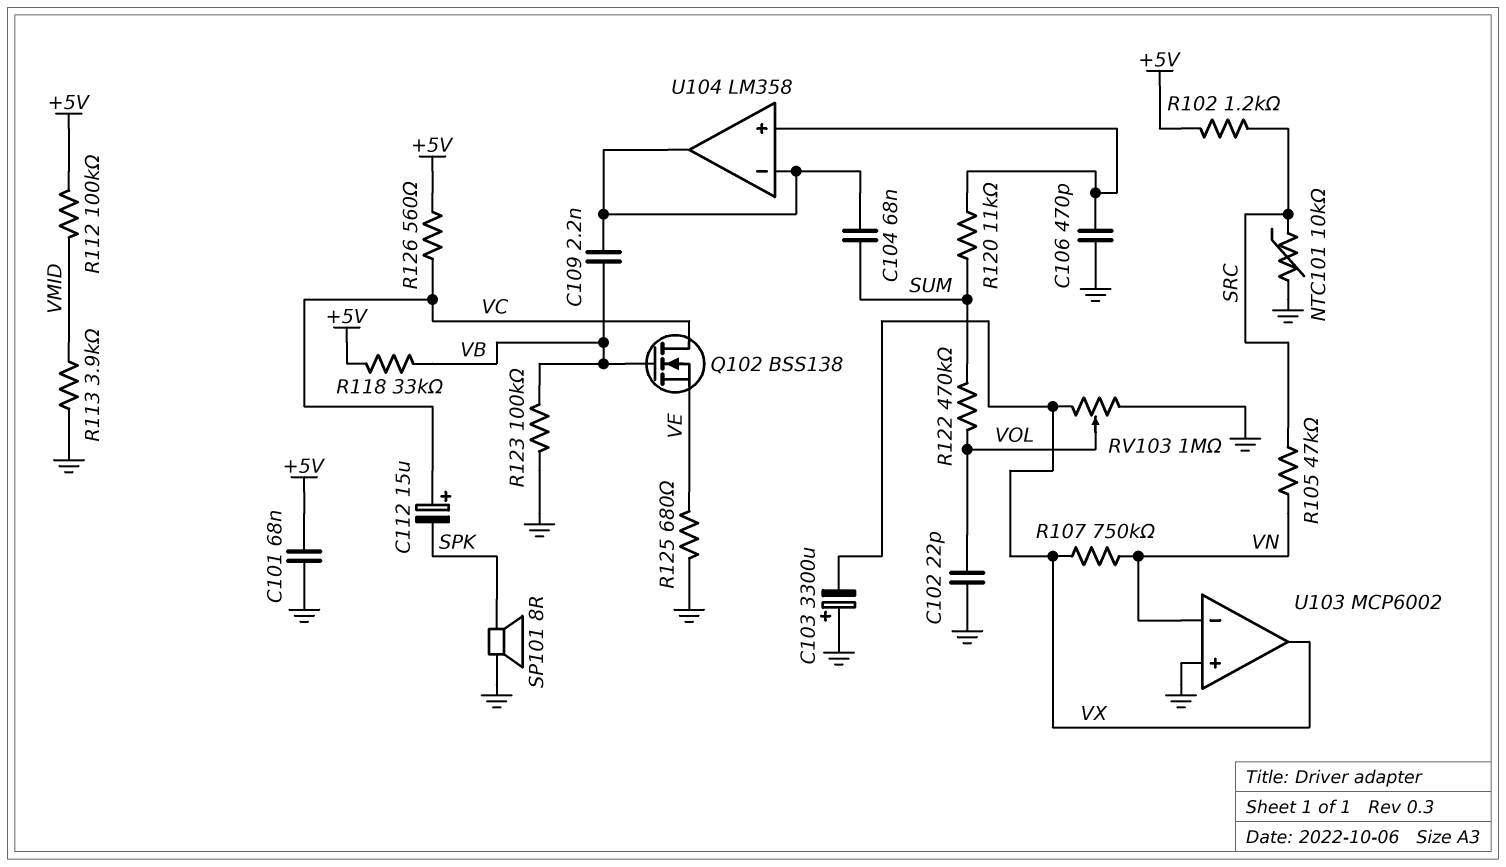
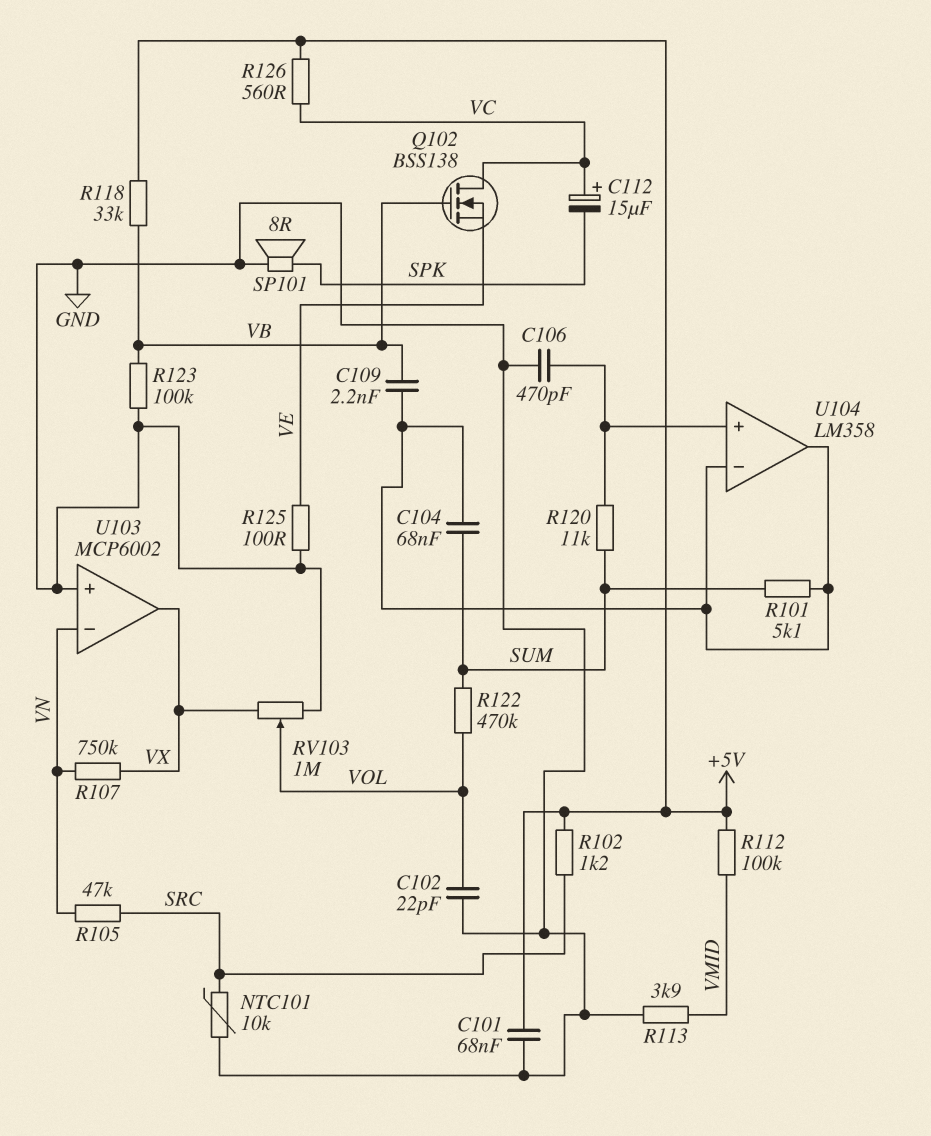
C103: 3300uF (plus GND, minus VX) -> none
R101: none -> 5.1k (SUM, U104/in-)
R125: 680 (GND, VE) -> 100 (GND, VE)

